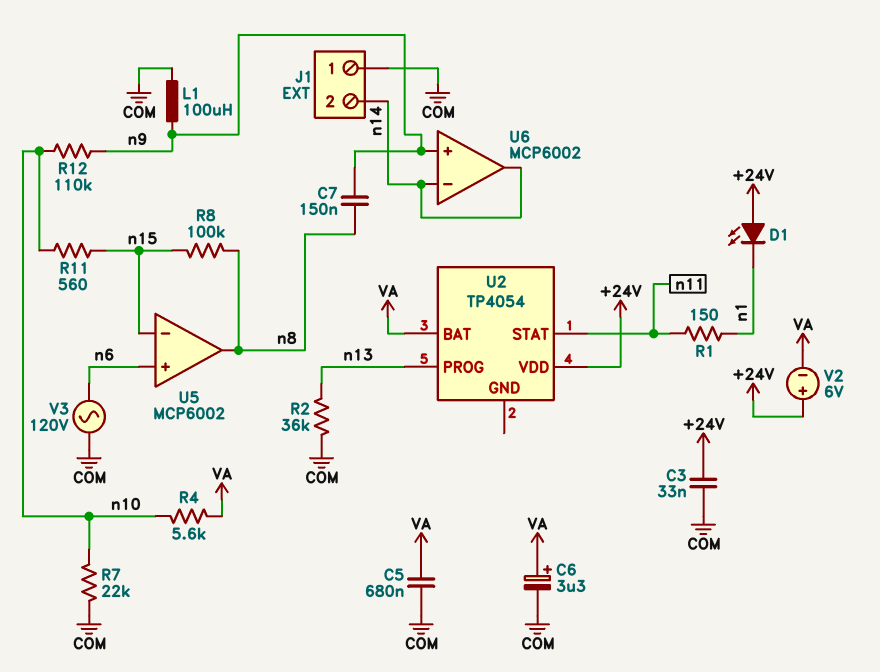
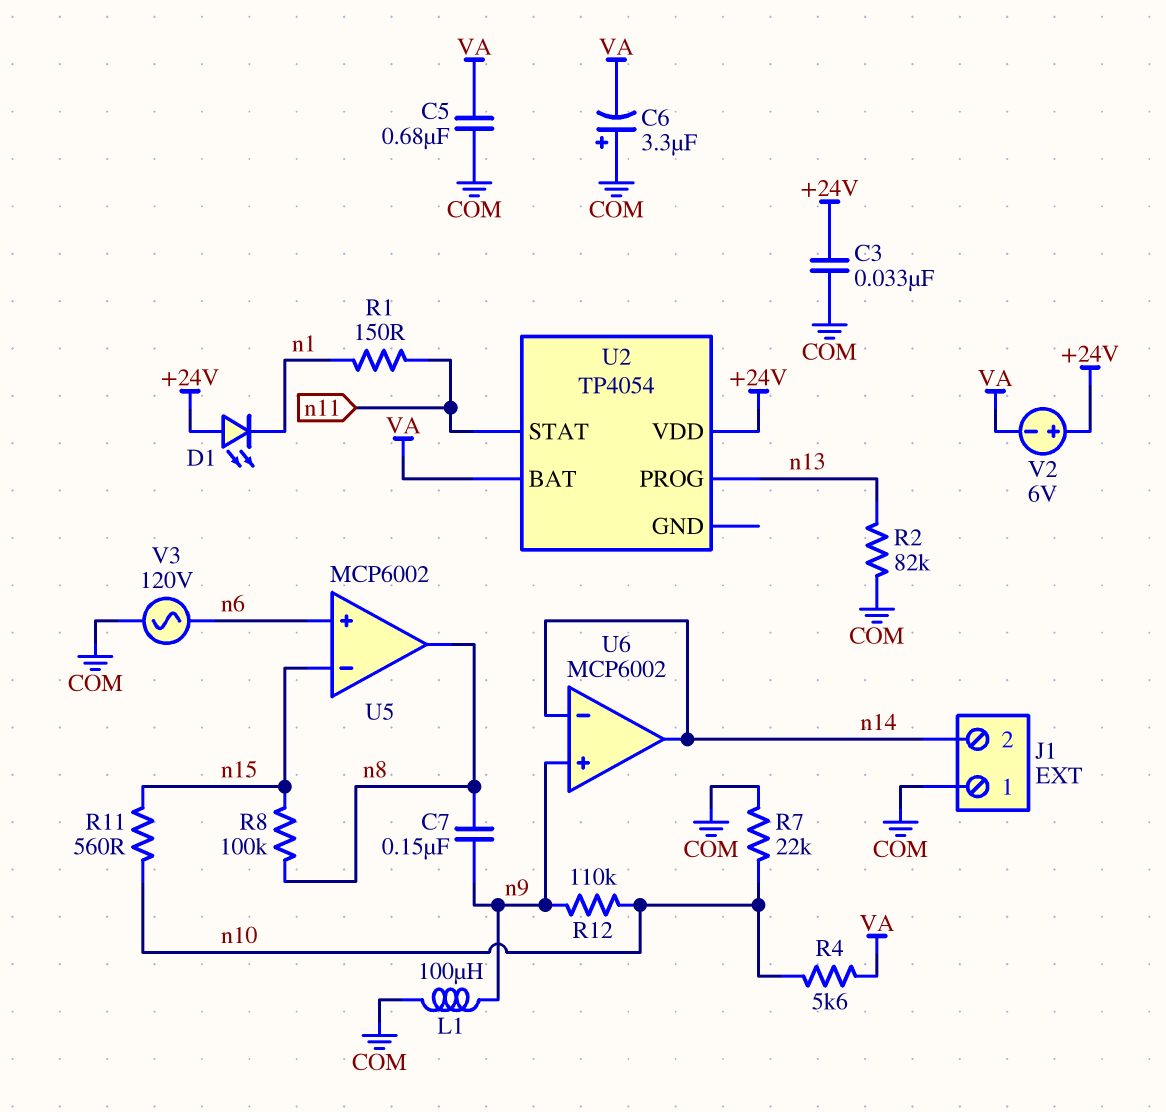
C6: 3.3uF (plus VA, minus COM) -> 3.3uF (plus COM, minus VA)
R2: 36k (COM, n13) -> 82k (COM, n13)

